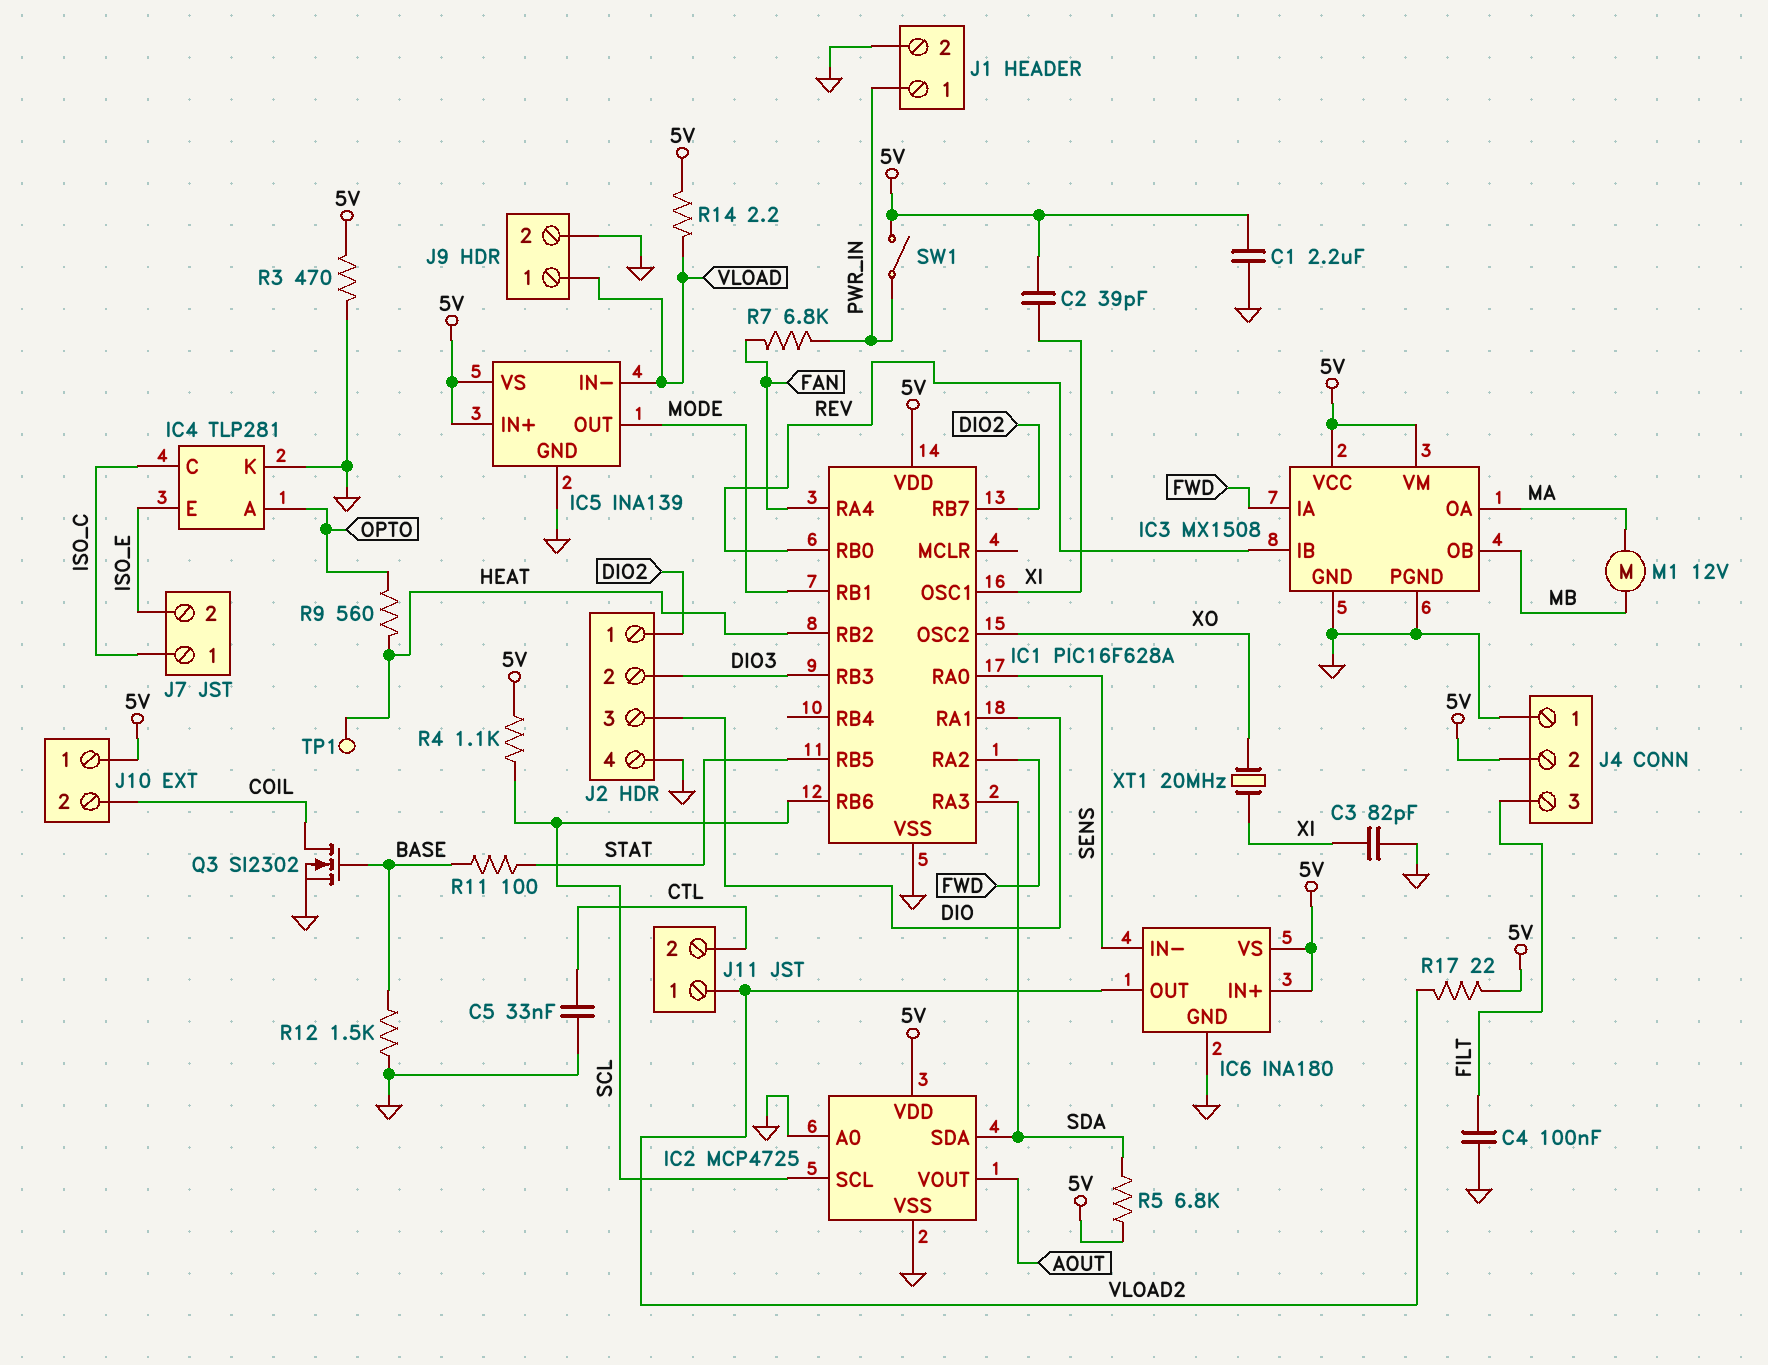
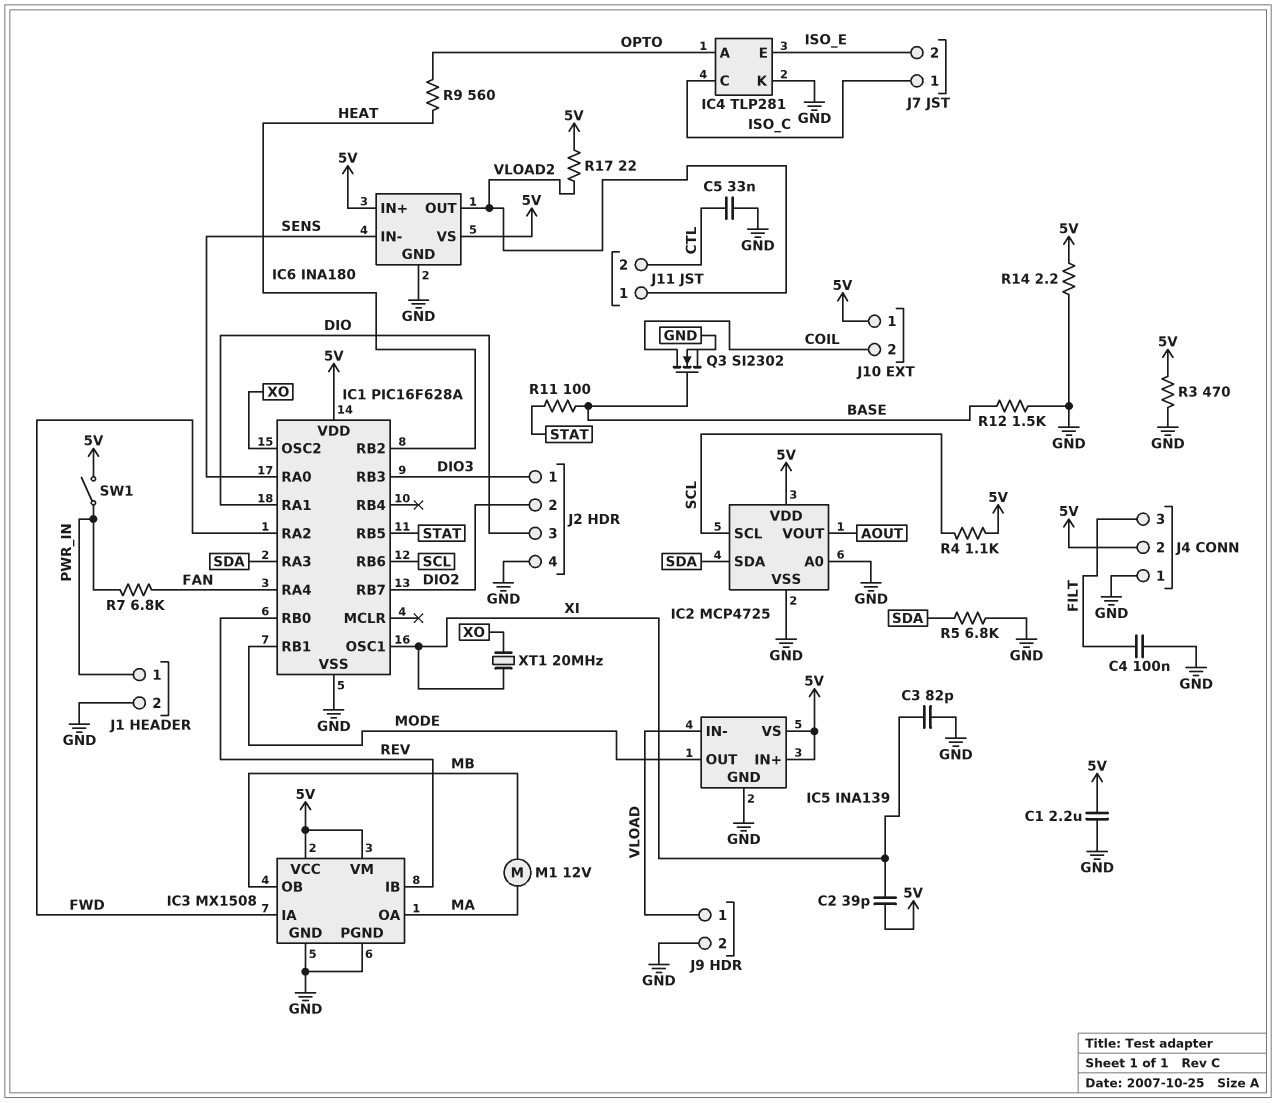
J2 pin 1: DIO2 -> DIO3
J2 pin 2: DIO3 -> DIO2
R5: 6.8k (5V, SDA) -> 6.8k (GND, SDA)
R14: 2.2 (5V, VLOAD) -> 2.2 (5V, GND)
TP1: test point (HEAT) -> none

